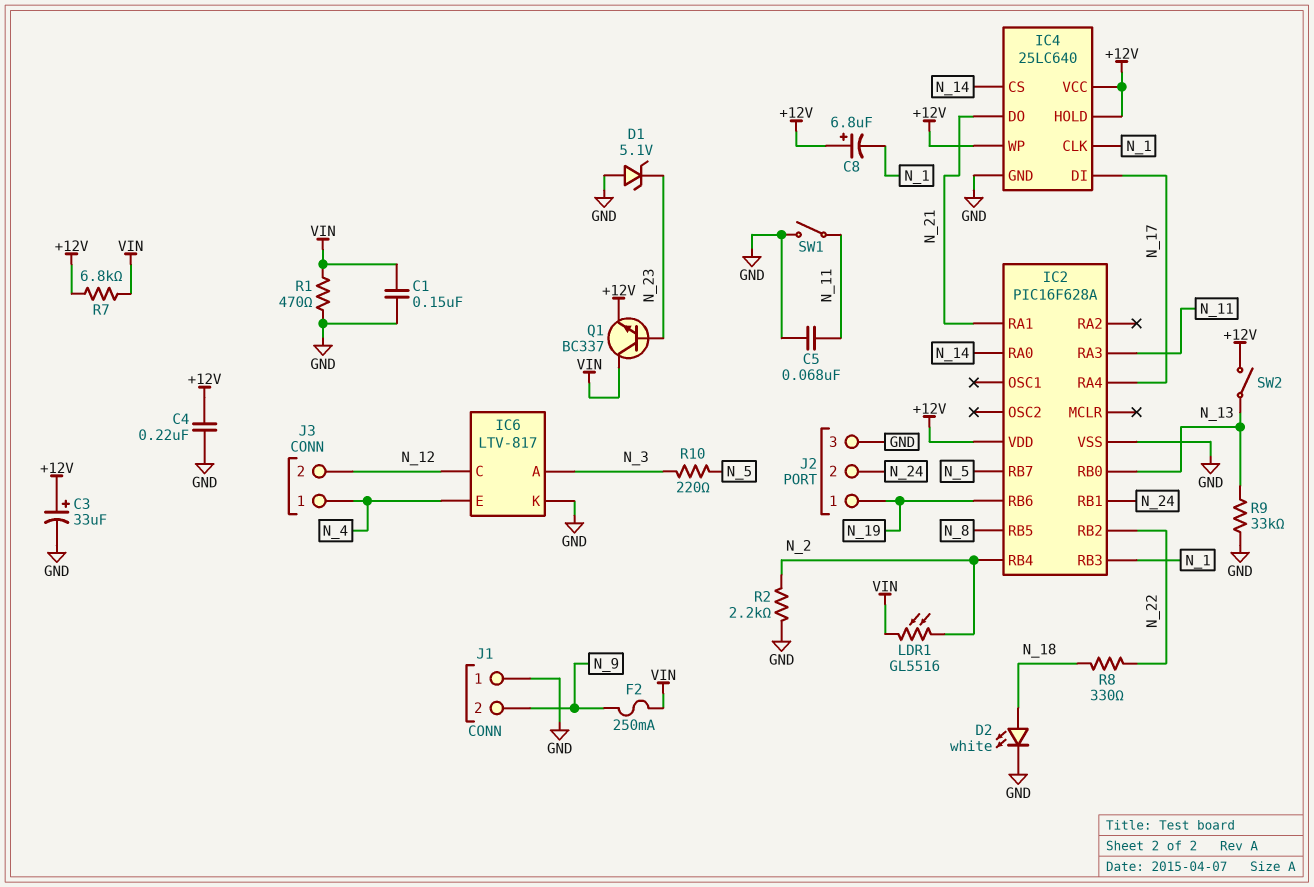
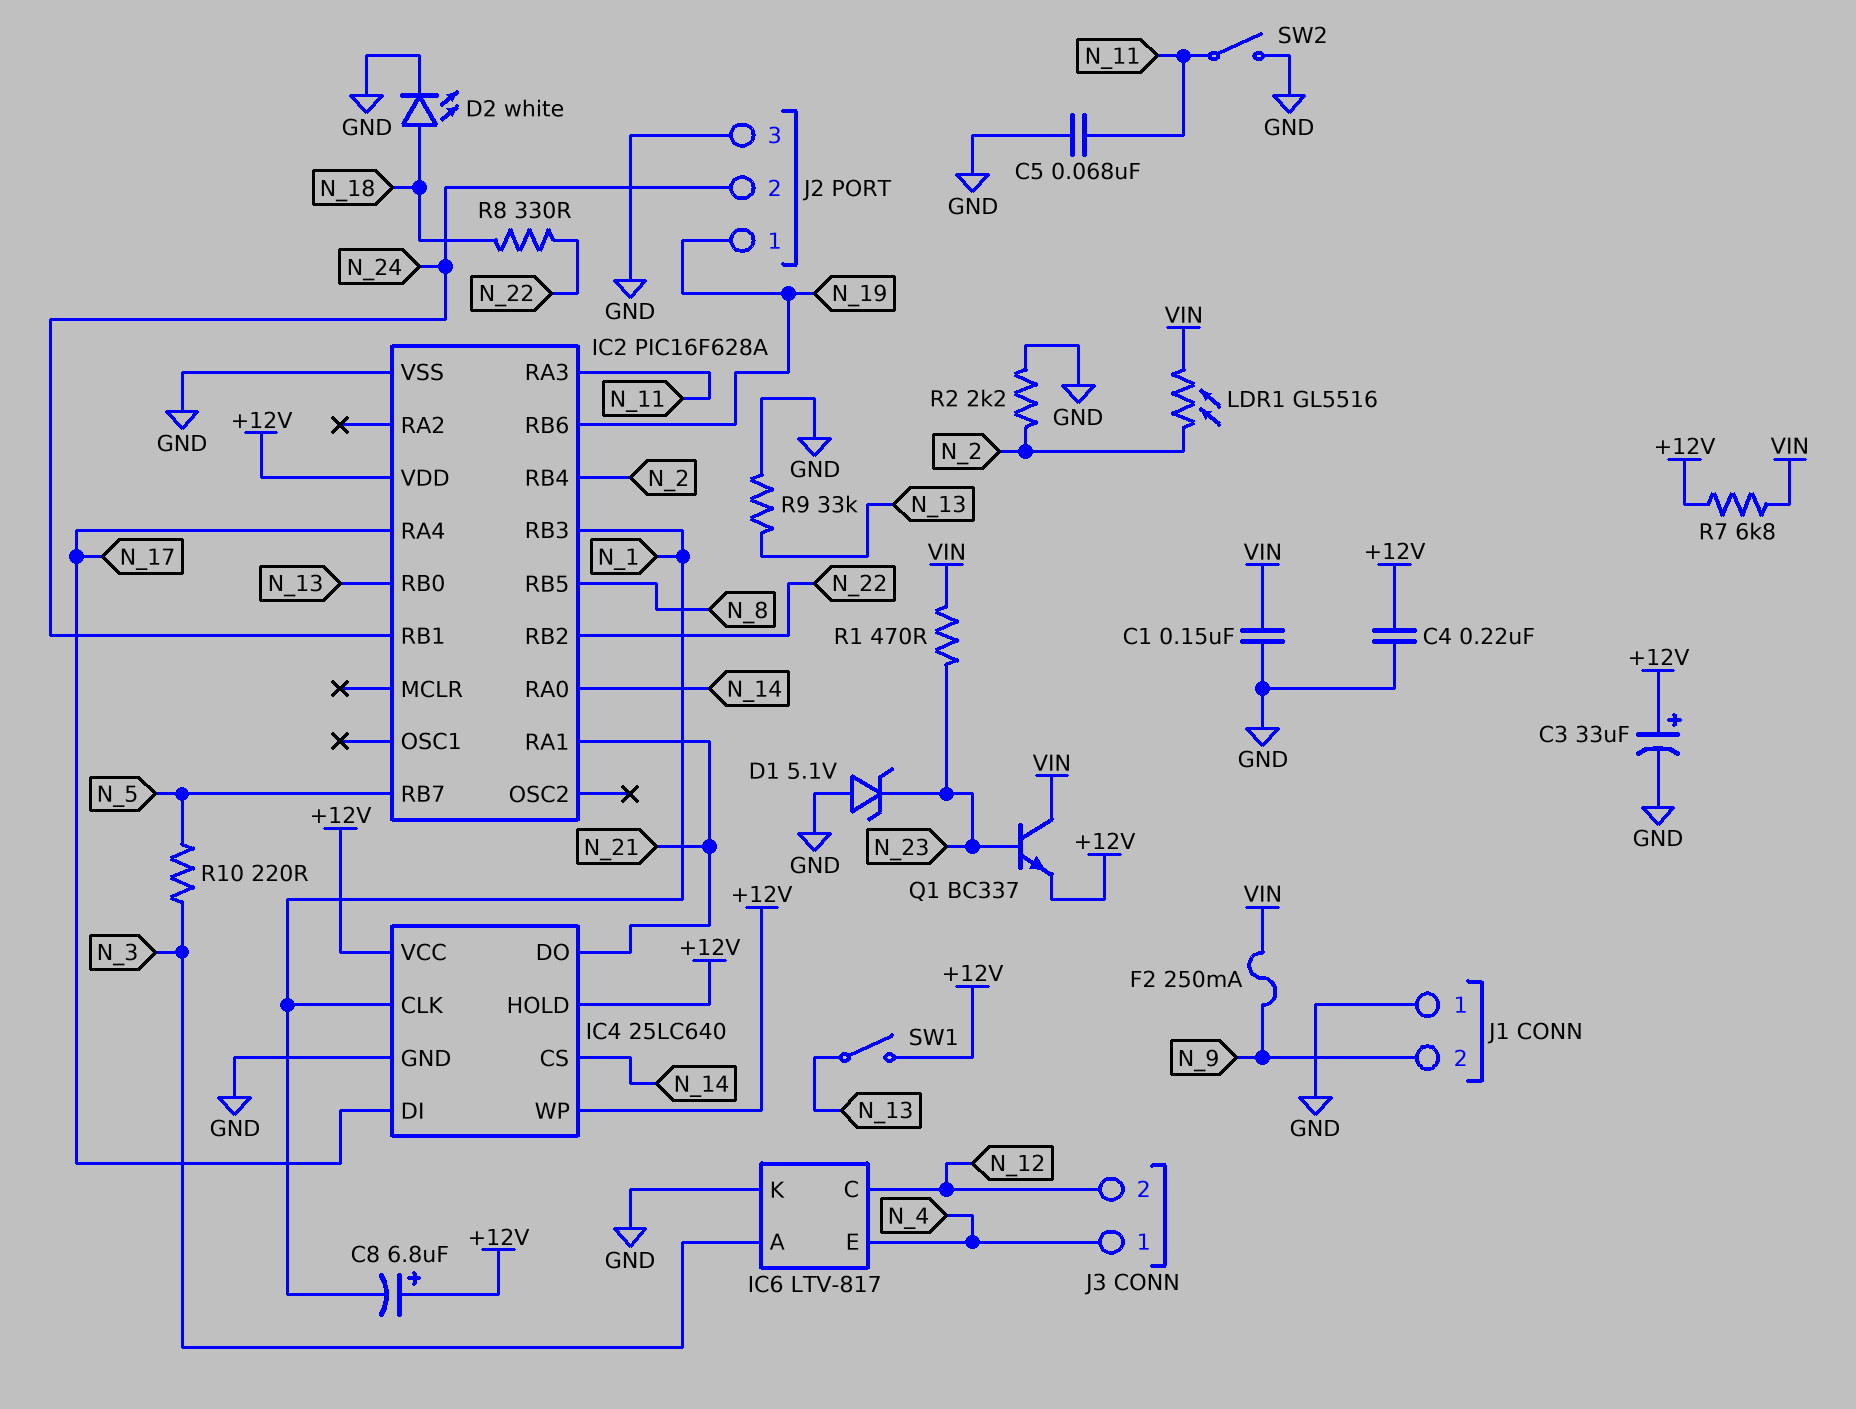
R1: 470 (GND, VIN) -> 470 (N_23, VIN)
SW1: switch (GND, N_11) -> switch (+12V, N_13)
SW2: switch (+12V, N_13) -> switch (GND, N_11)

